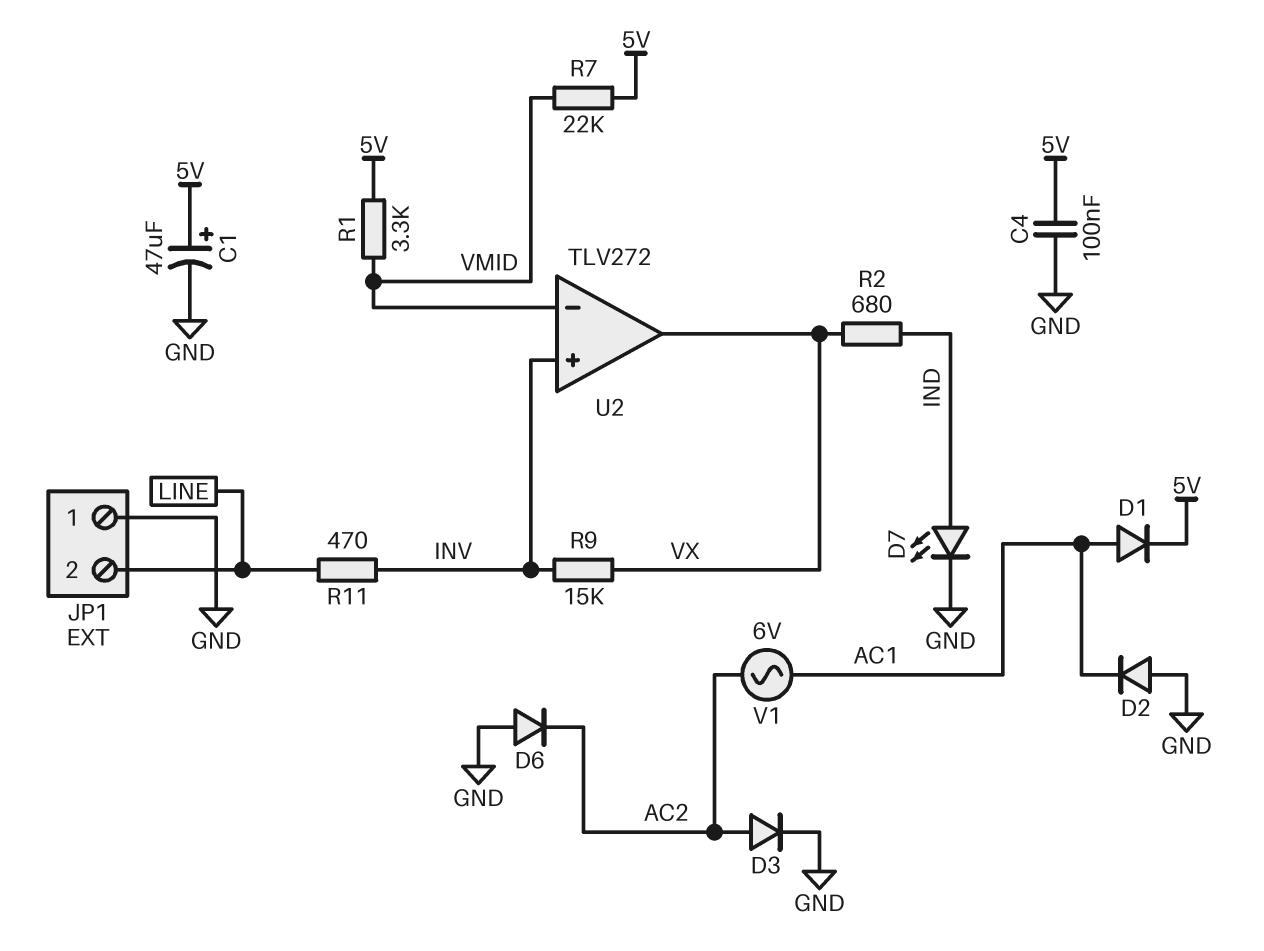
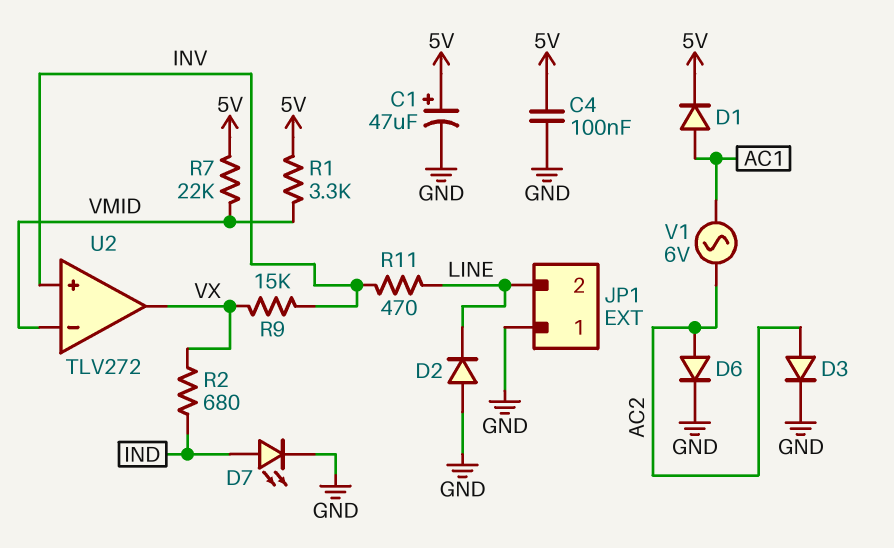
D2: diode (A GND, K AC1) -> diode (A GND, K LINE)
D6: diode (A GND, K AC2) -> diode (A AC2, K GND)

